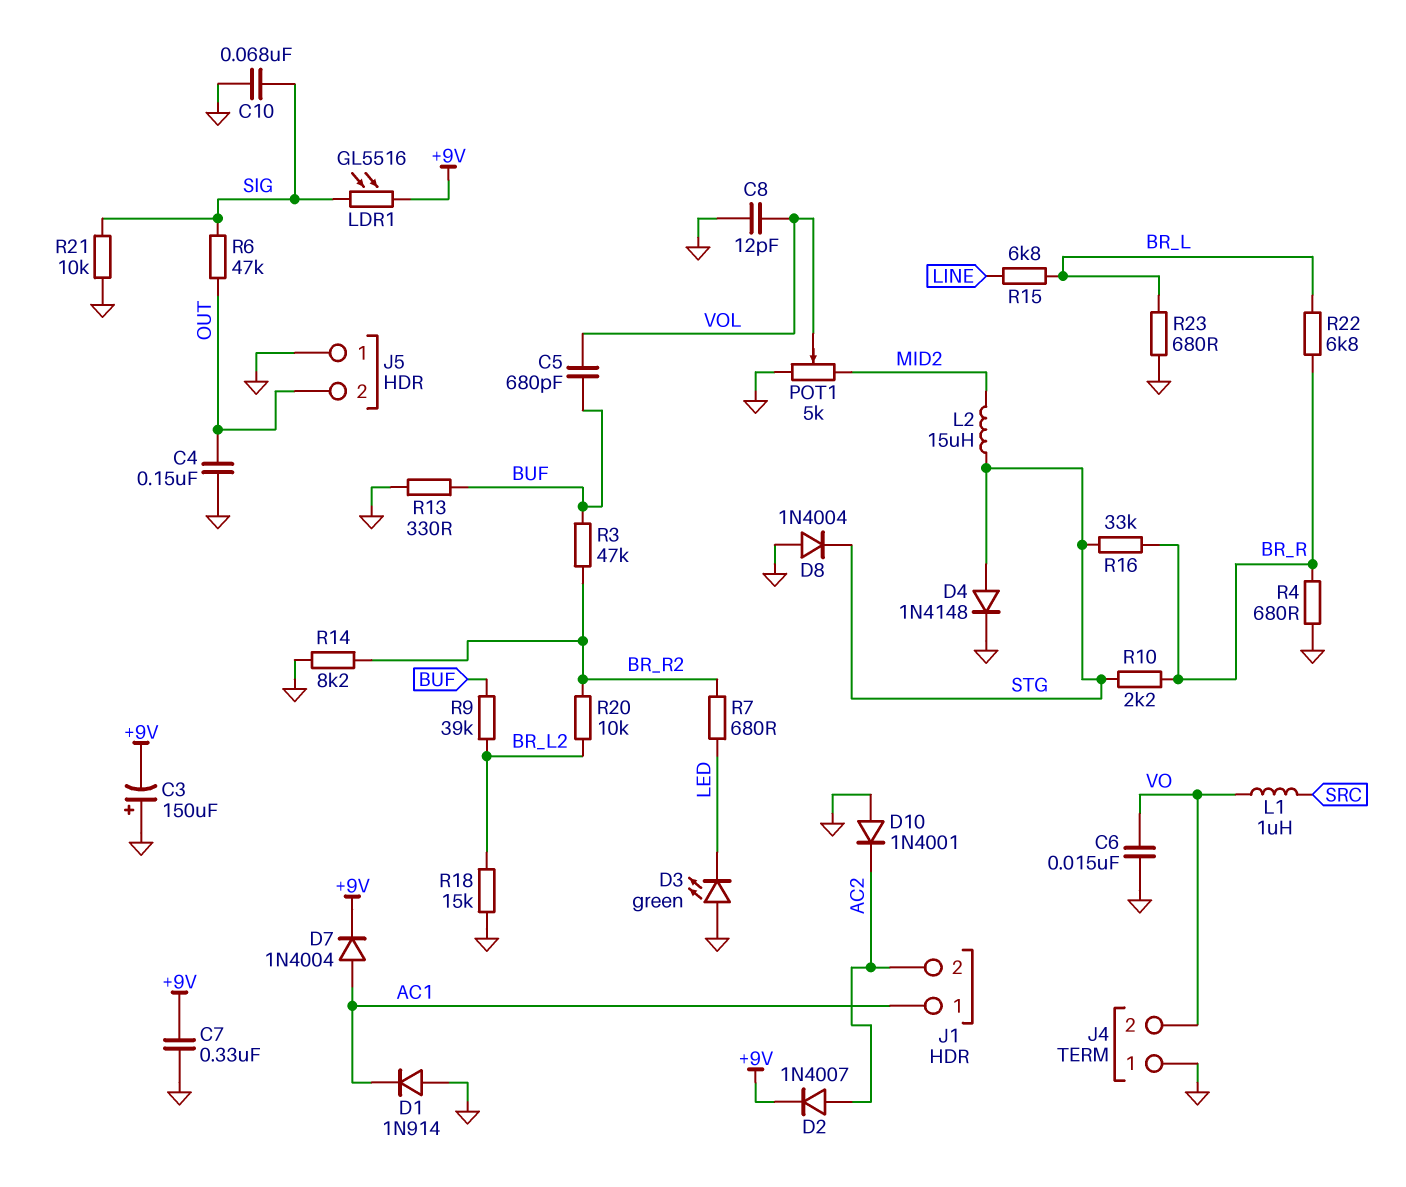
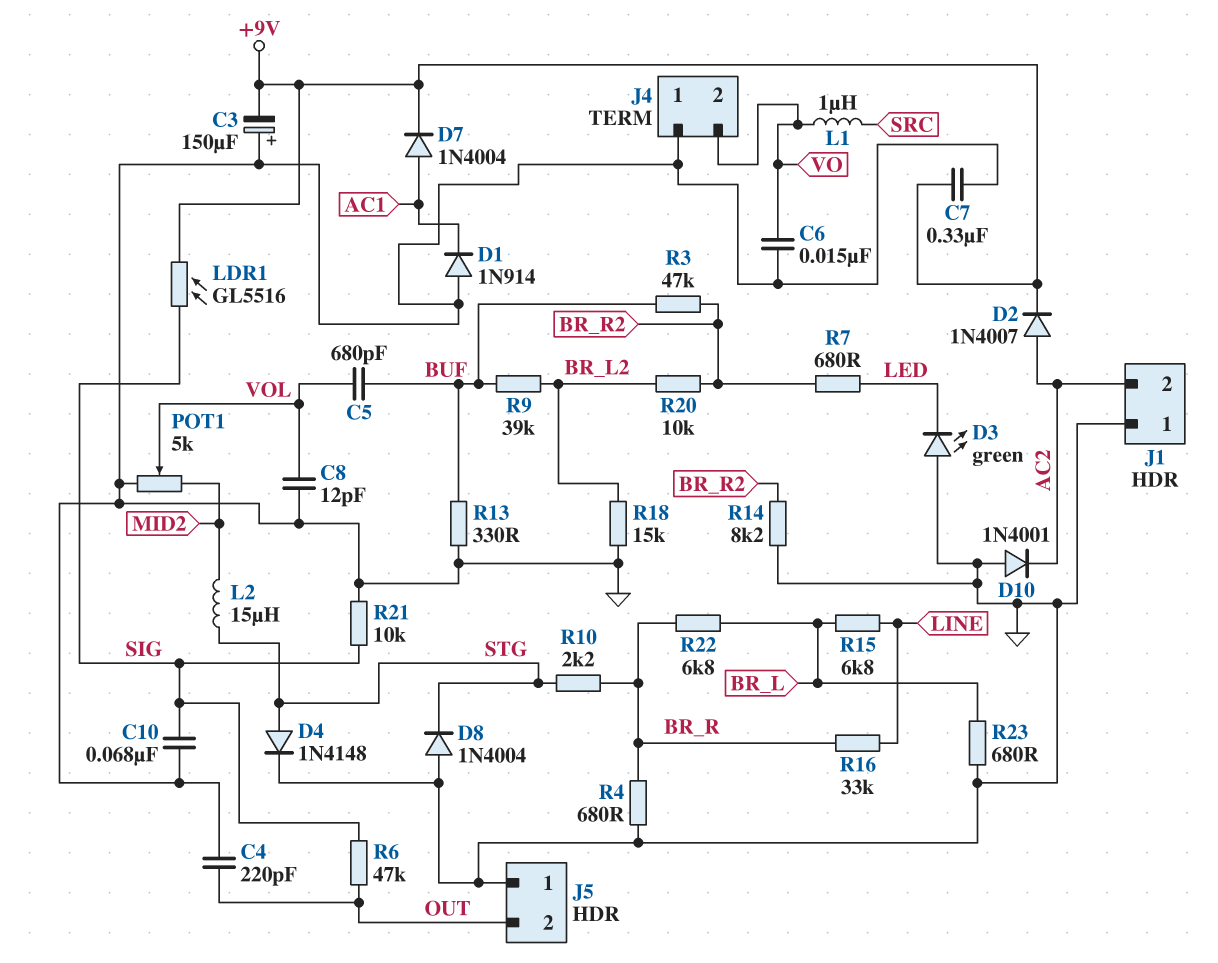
C4: 150nF (GND, OUT) -> 220pF (GND, OUT)
J1 pin 1: AC1 -> GND
R16: 33k (BR_R, STG) -> 33k (BR_R, LINE)

